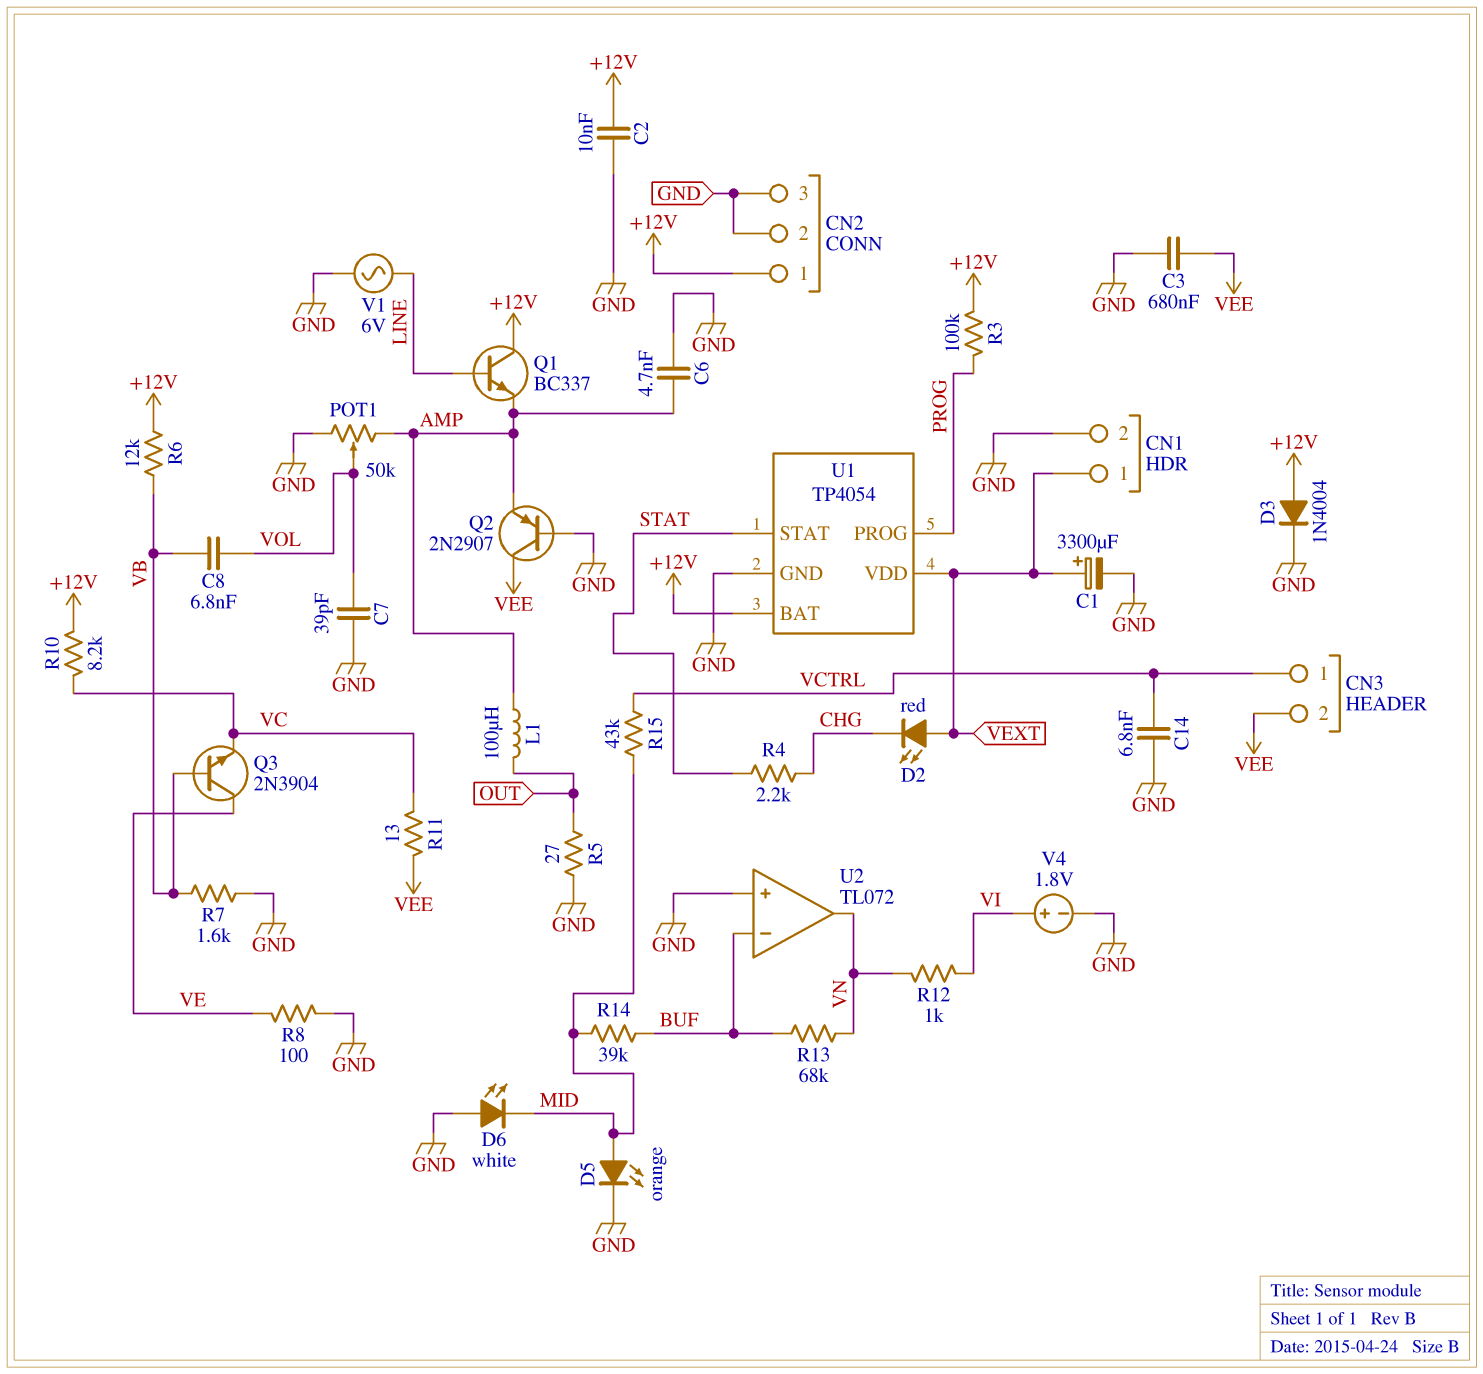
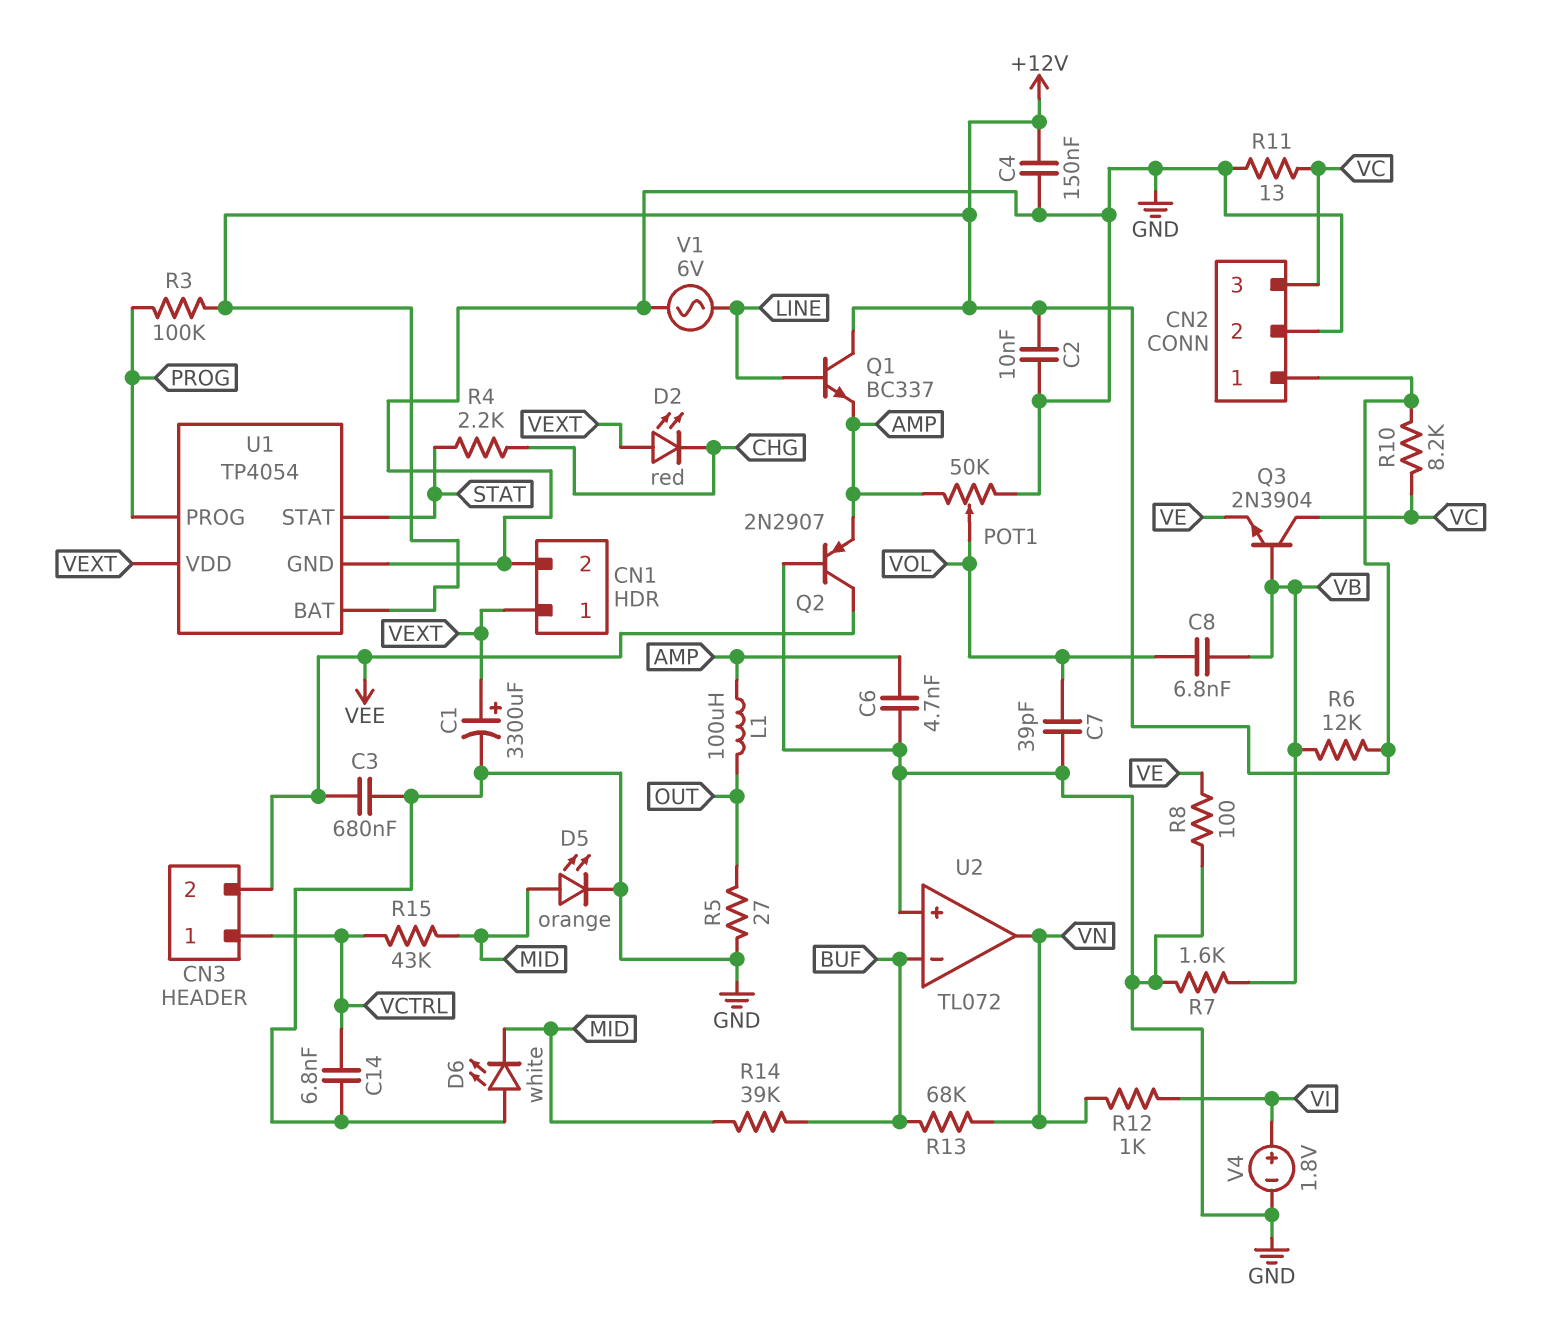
C4: none -> 150nF (+12V, GND)
CN2 pin 3: GND -> VC
D3: diode 1N4004 (A +12V, K GND) -> none
Q3: NPN 2N3904 (B VB, C VE, E VC) -> NPN 2N3904 (B VB, C VC, E VE)
R11: 13 (VC, VEE) -> 13 (GND, VC)

